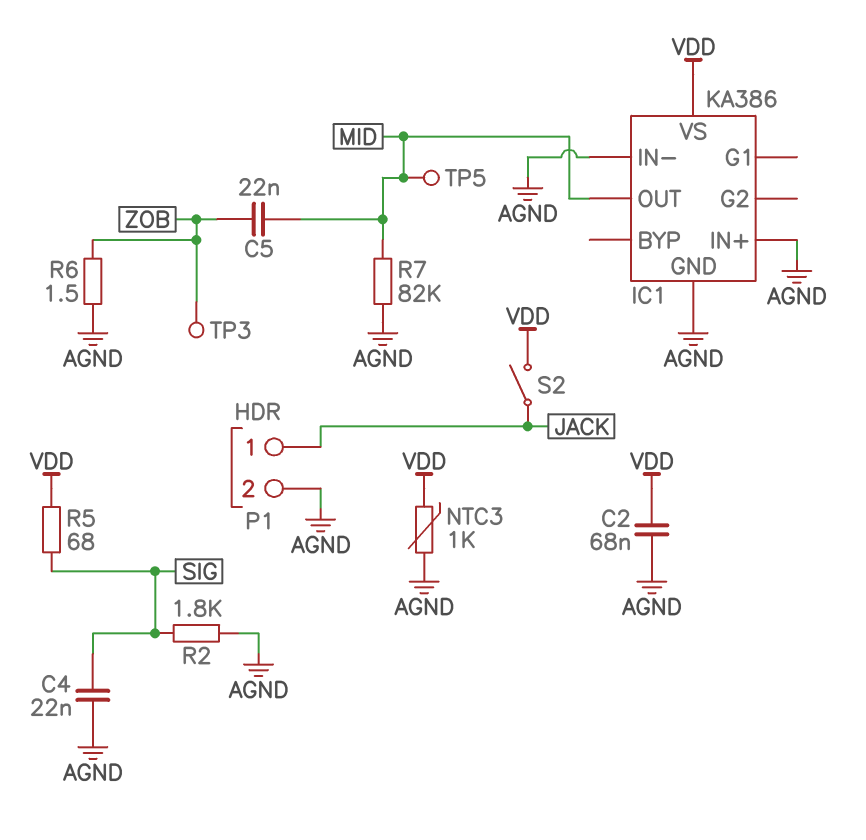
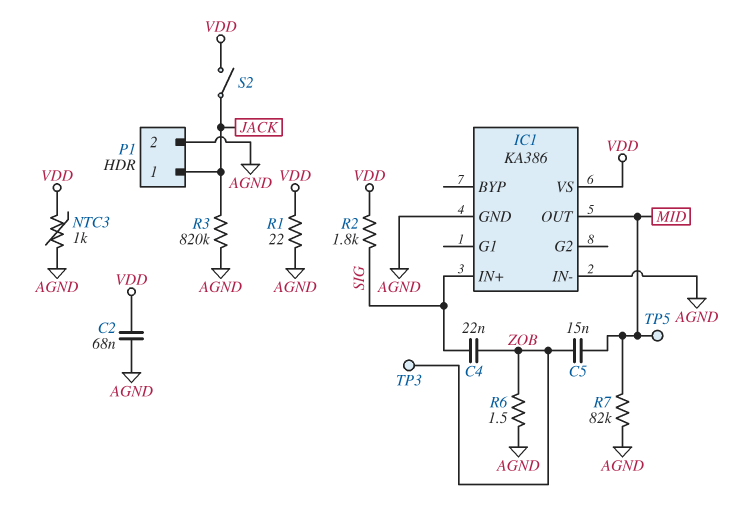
C4: 22nF (AGND, SIG) -> 22nF (SIG, ZOB)
C5: 22nF (MID, ZOB) -> 15nF (MID, ZOB)
IC1 pin IN+: AGND -> SIG
R1: none -> 22 (AGND, VDD)
R2: 1.8k (AGND, SIG) -> 1.8k (SIG, VDD)
R3: none -> 820k (AGND, JACK)
R5: 68 (SIG, VDD) -> none

